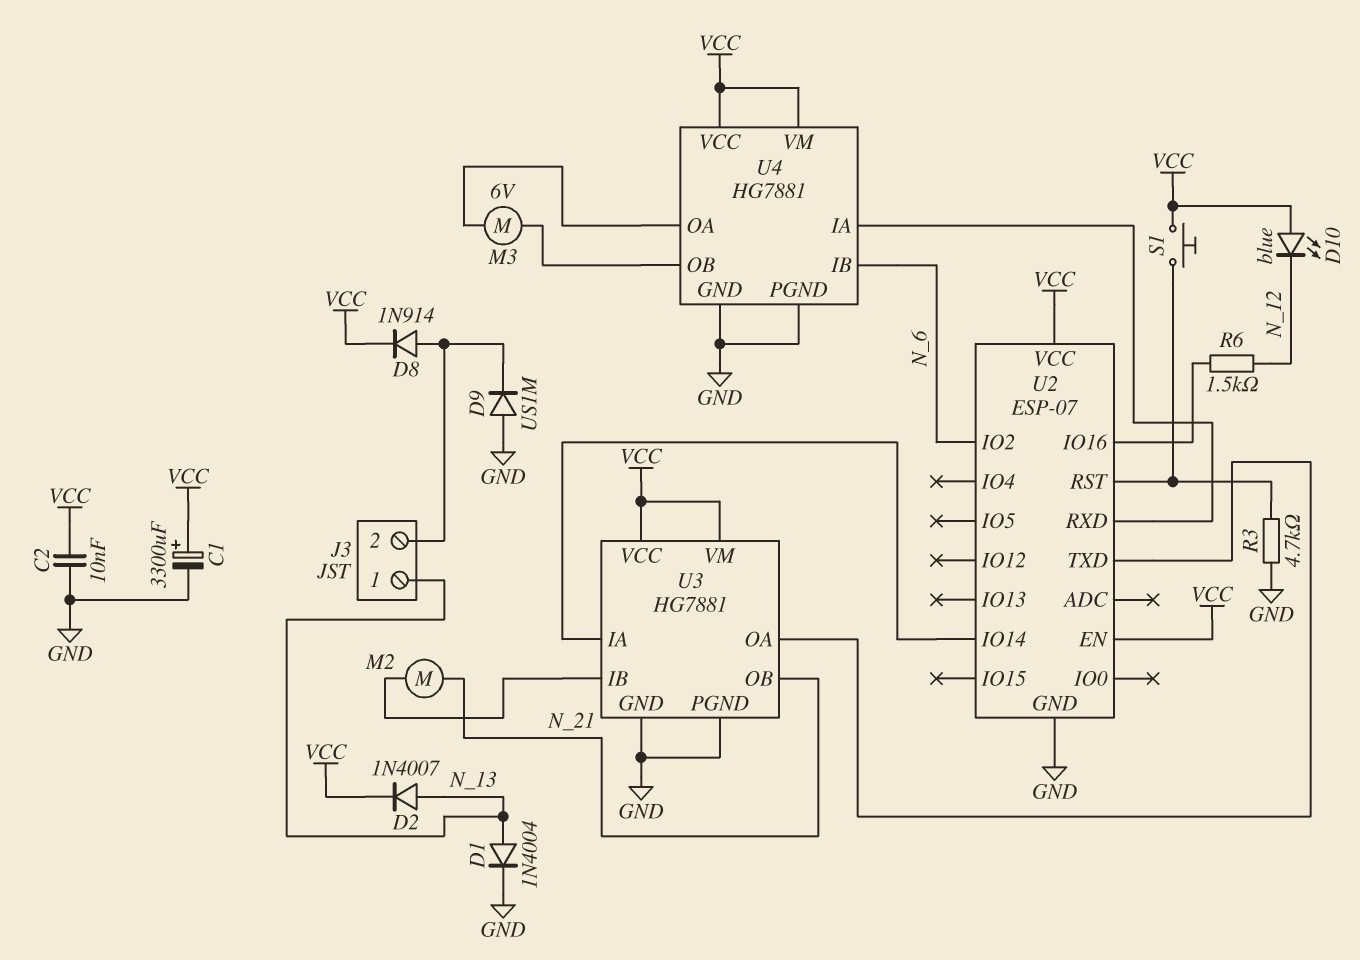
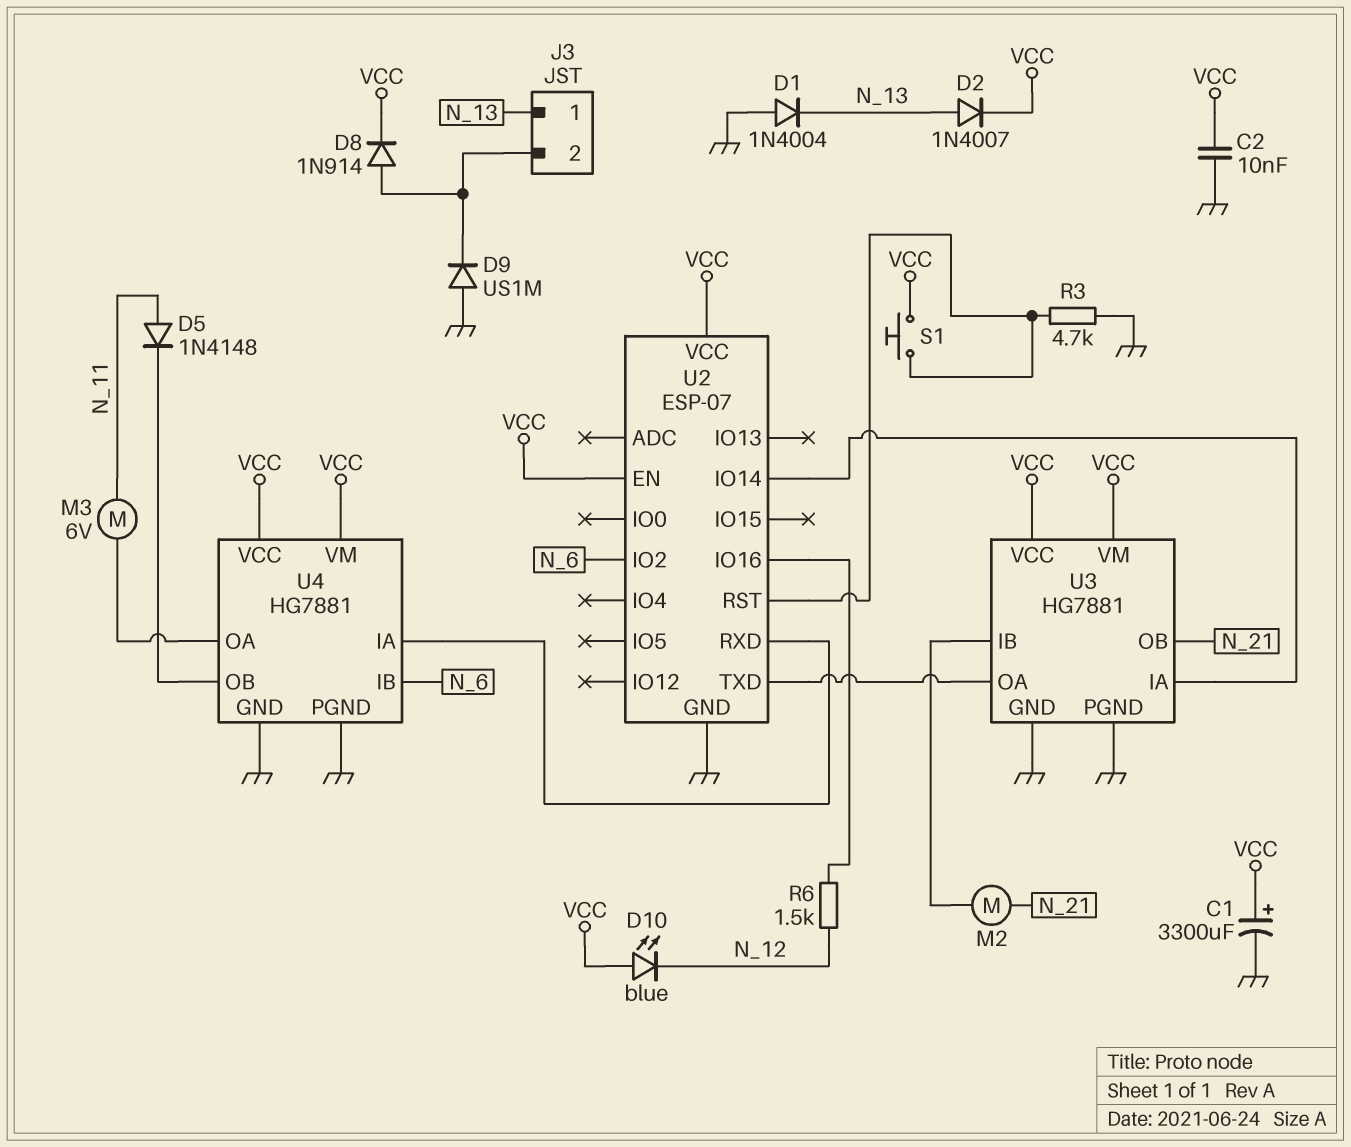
D1: diode 1N4004 (A N_13, K GND) -> diode 1N4004 (A GND, K N_13)
D5: none -> diode 1N4148 (A N_11, K U4/OB)
M3: motor 6V (U4/OA, U4/OB) -> motor 6V (N_11, U4/OA)

